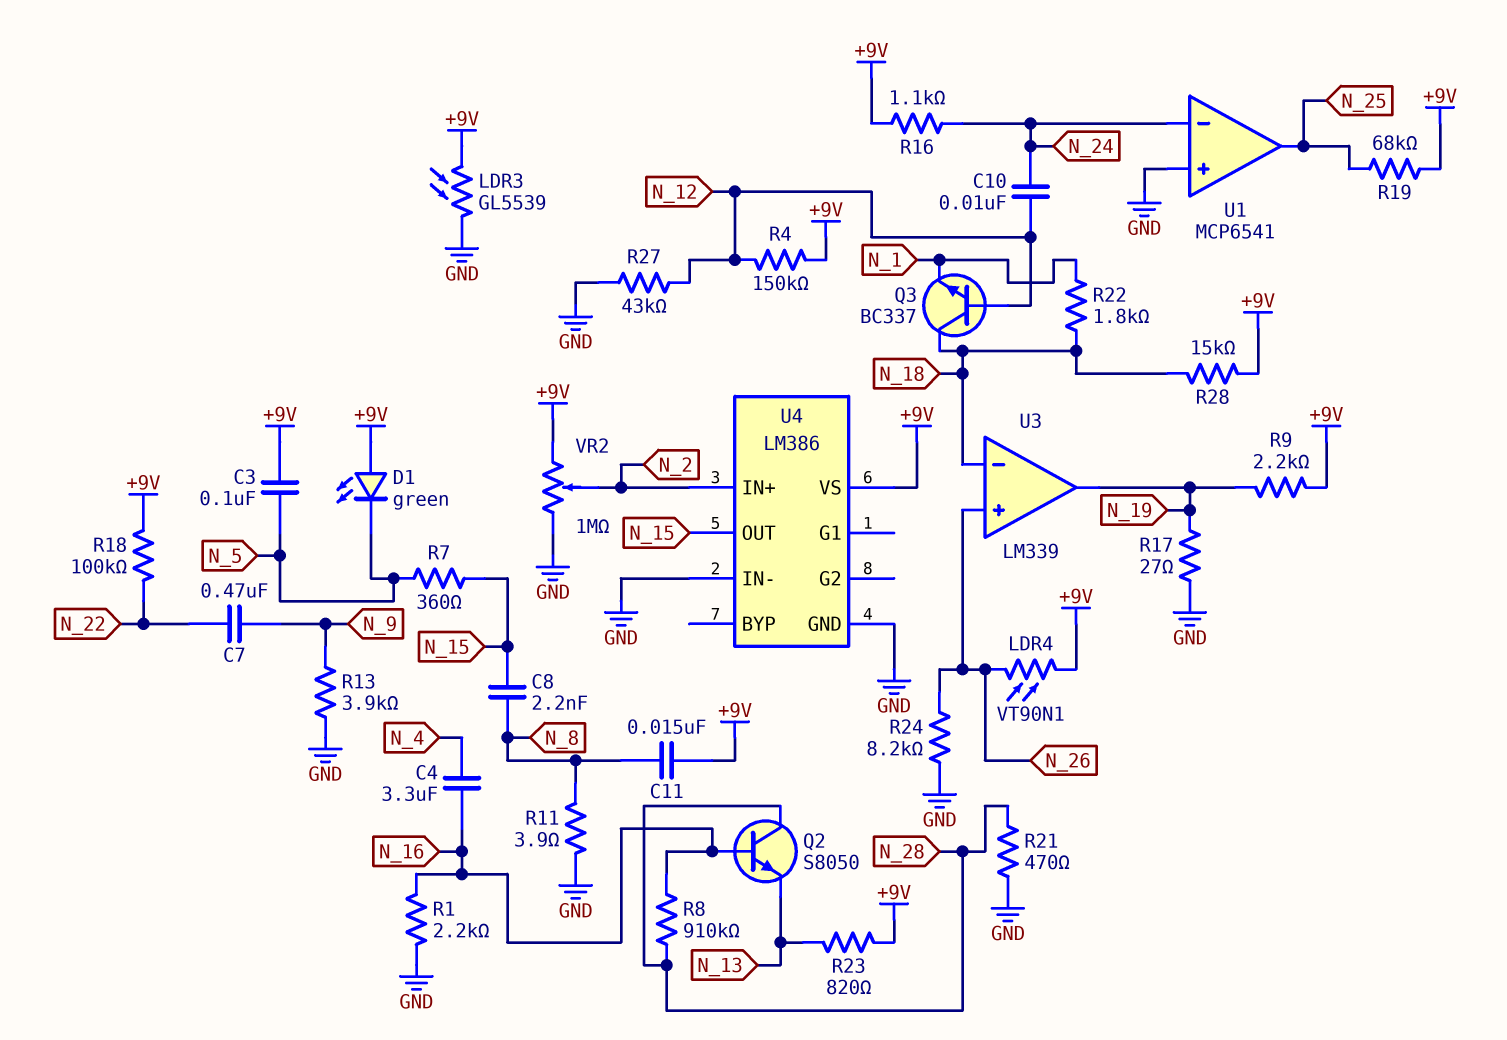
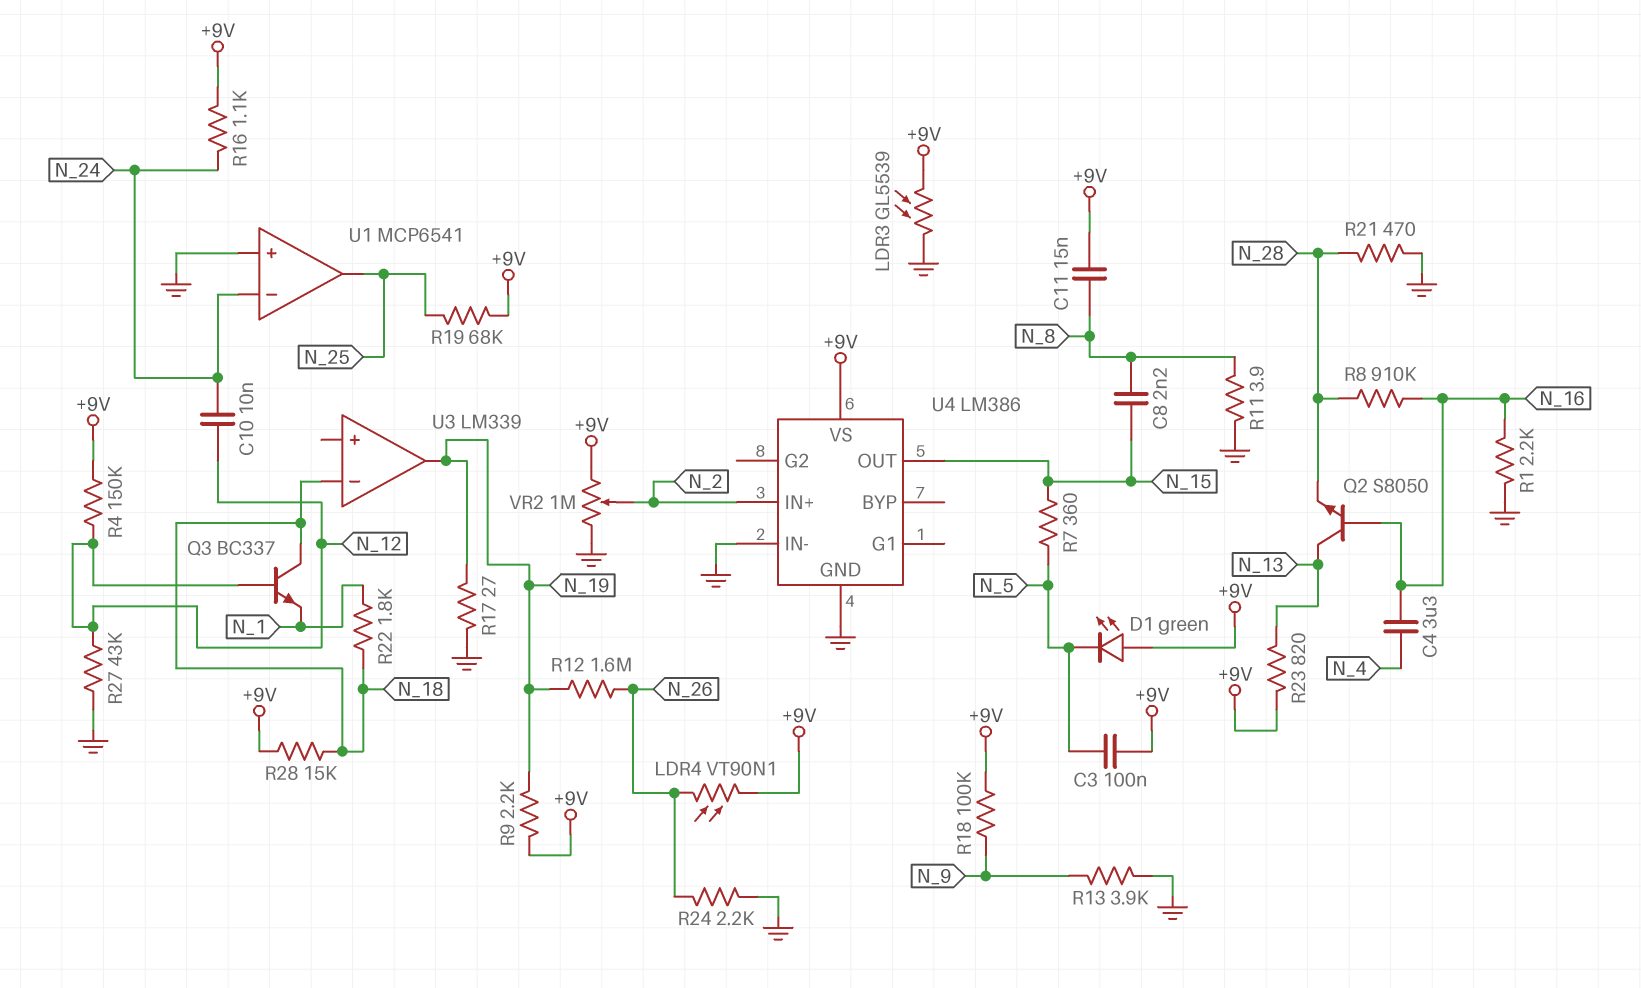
C7: 470nF (N_9, N_22) -> none
Q2: NPN S8050 (B N_16, C N_28, E N_13) -> NPN S8050 (B N_16, C N_13, E N_28)
R12: none -> 1.6M (N_19, N_26)
R18: 100k (+9V, N_22) -> 100k (+9V, N_9)
R24: 8.2k (GND, N_26) -> 2.2k (GND, N_26)
U3 pin in+: N_26 -> none

